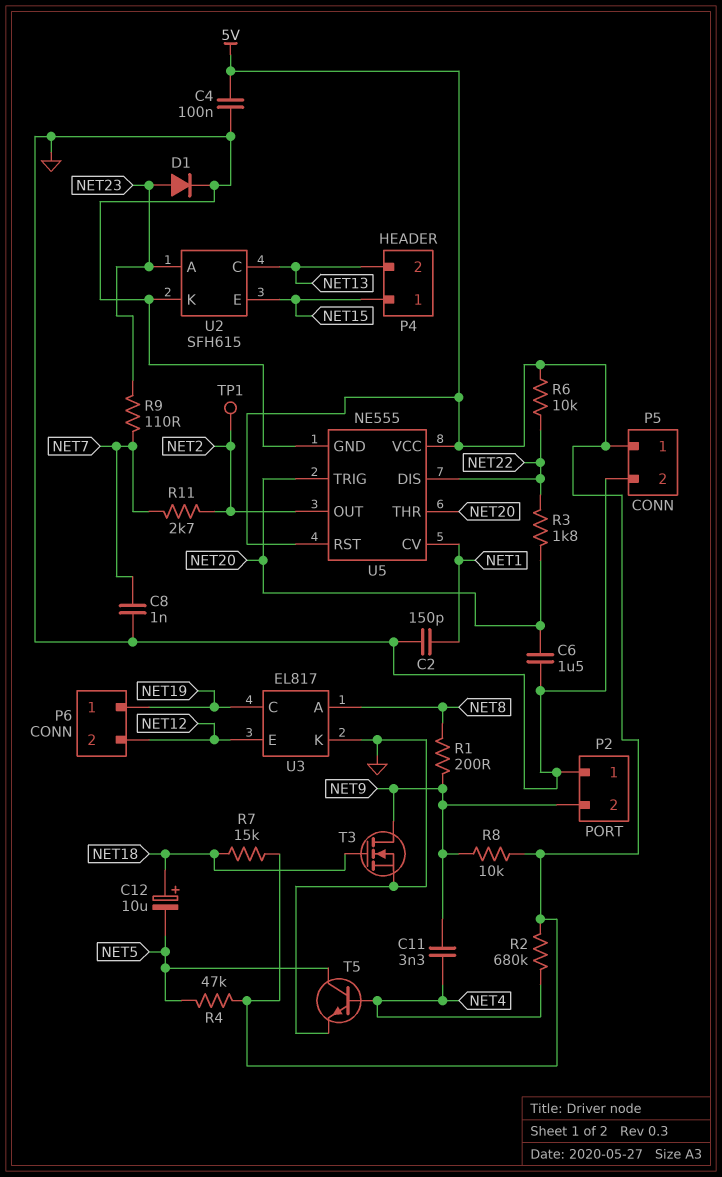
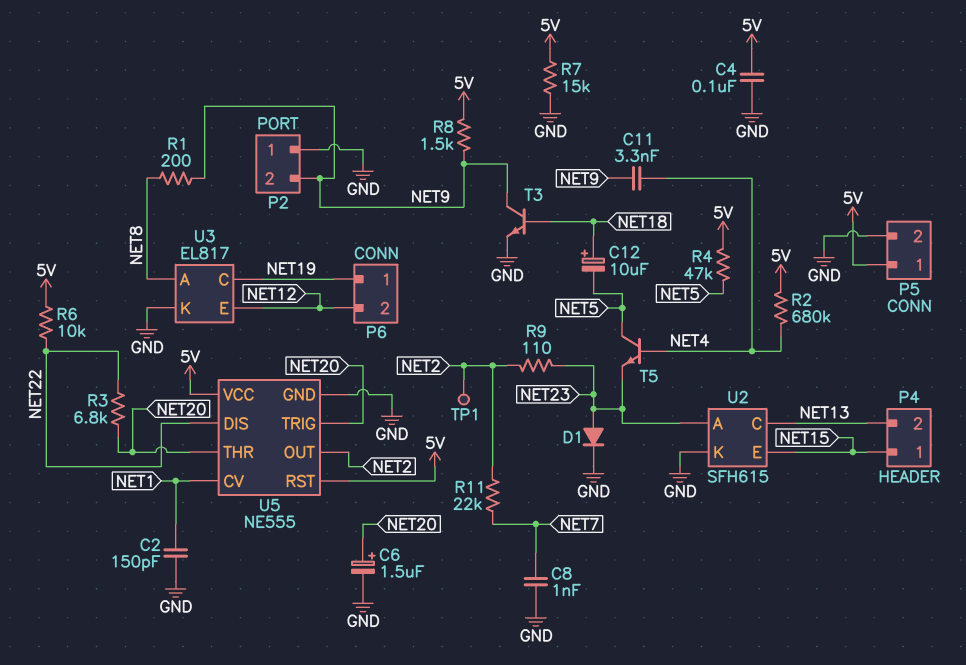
C6: 1.5uF (GND, NET20) -> 1.5uF (plus NET20, minus GND)
R3: 1.8k (NET20, NET22) -> 6.8k (NET20, NET22)
R7: 15k (5V, NET18) -> 15k (5V, GND)
R8: 10k (5V, NET9) -> 1.5k (5V, NET9)
R9: 110 (NET7, NET23) -> 110 (NET2, NET23)
R11: 2.7k (NET2, NET7) -> 22k (NET2, NET7)
T3: NMOS (G NET18, D NET9, S GND) -> NPN (B NET18, C NET9, E GND)
T5: NPN (B NET4, C NET5, E GND) -> NPN (B NET4, C NET5, E NET23)

